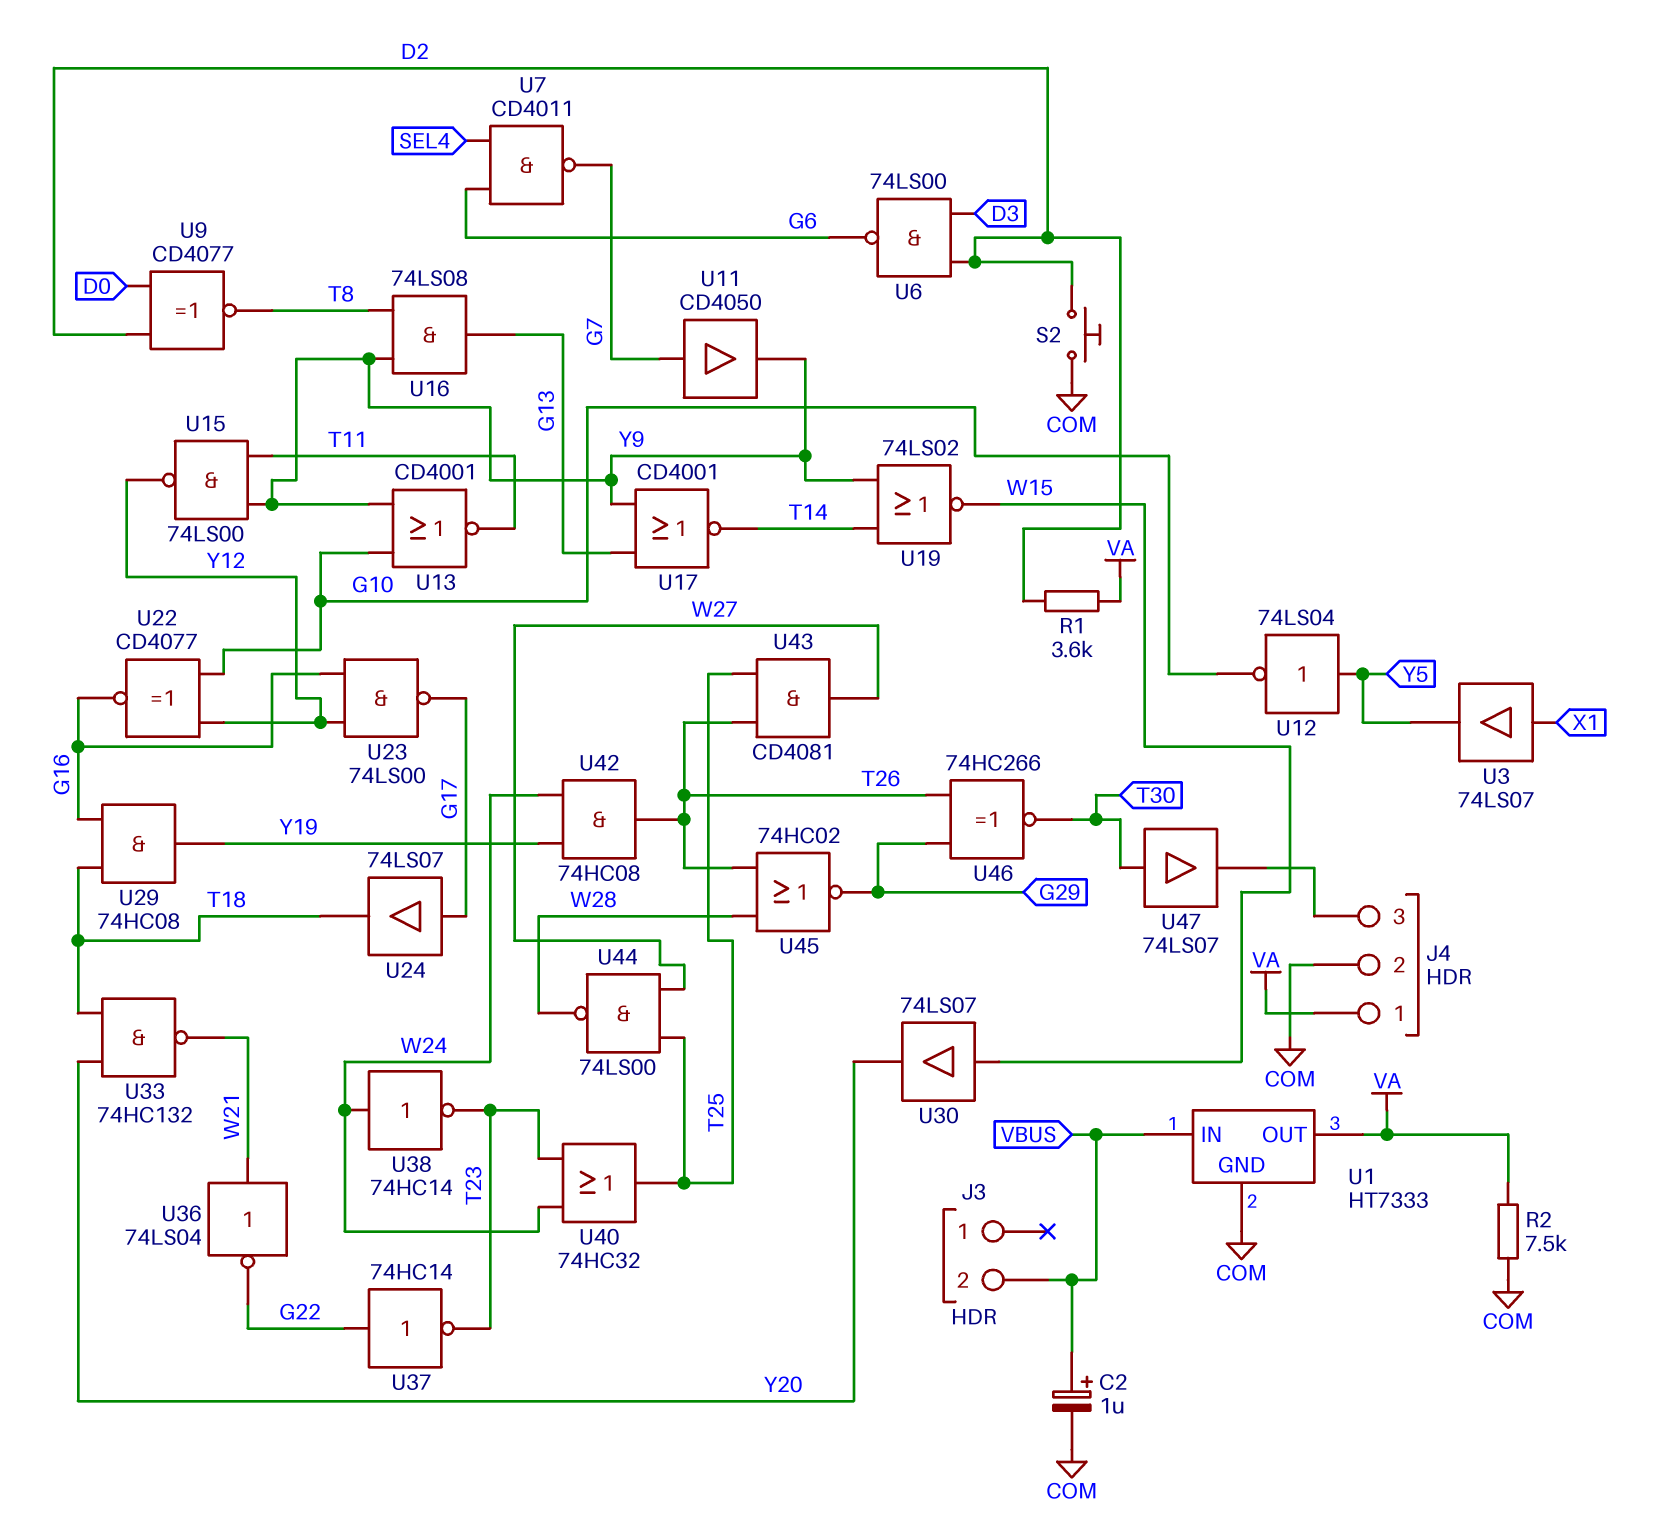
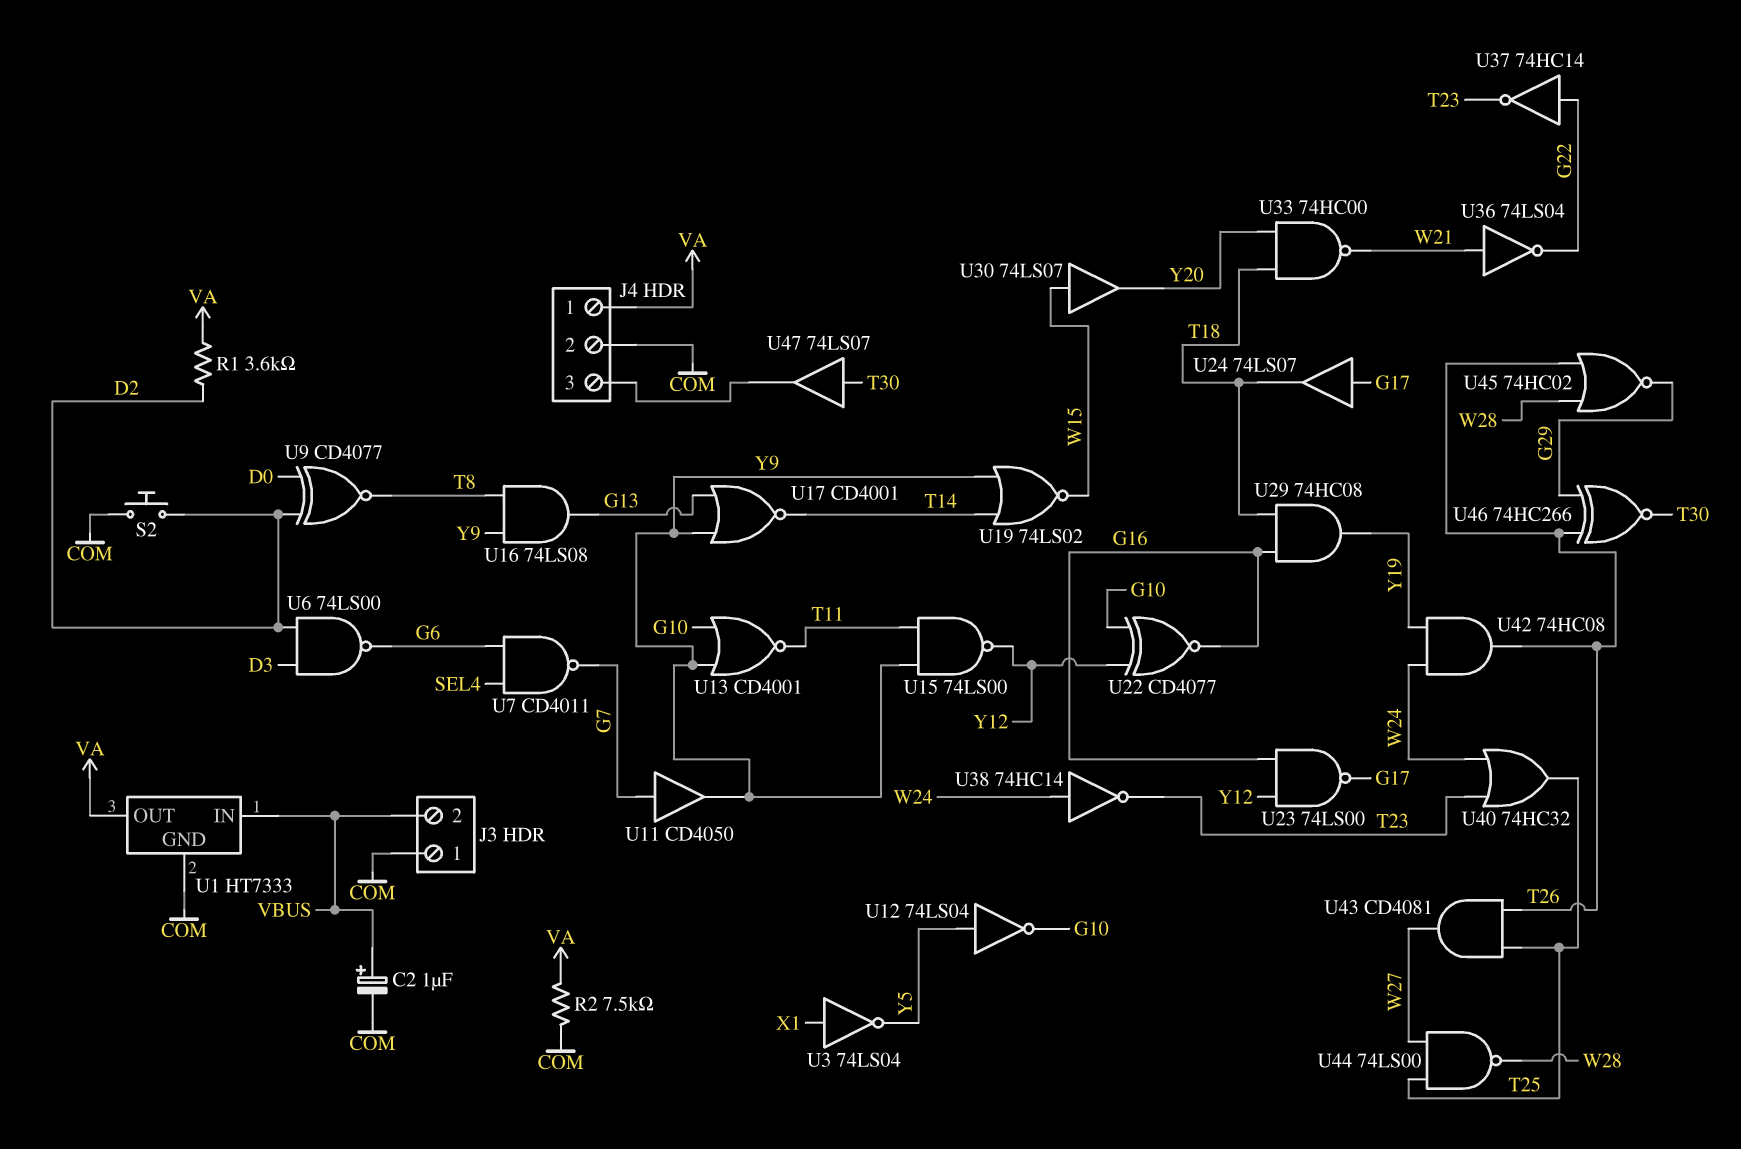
J3 pin 1: none -> COM
U3: buffer 74LS07 (in X1, out Y5) -> NOT 74LS04 (in X1, out Y5)
U33: NAND 74HC132 (in T18, in Y20, out W21) -> NAND 74HC00 (in T18, in Y20, out W21)

